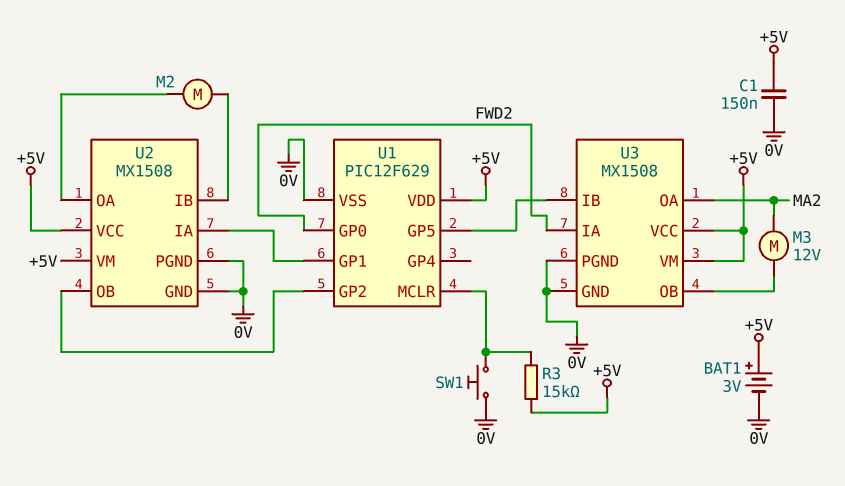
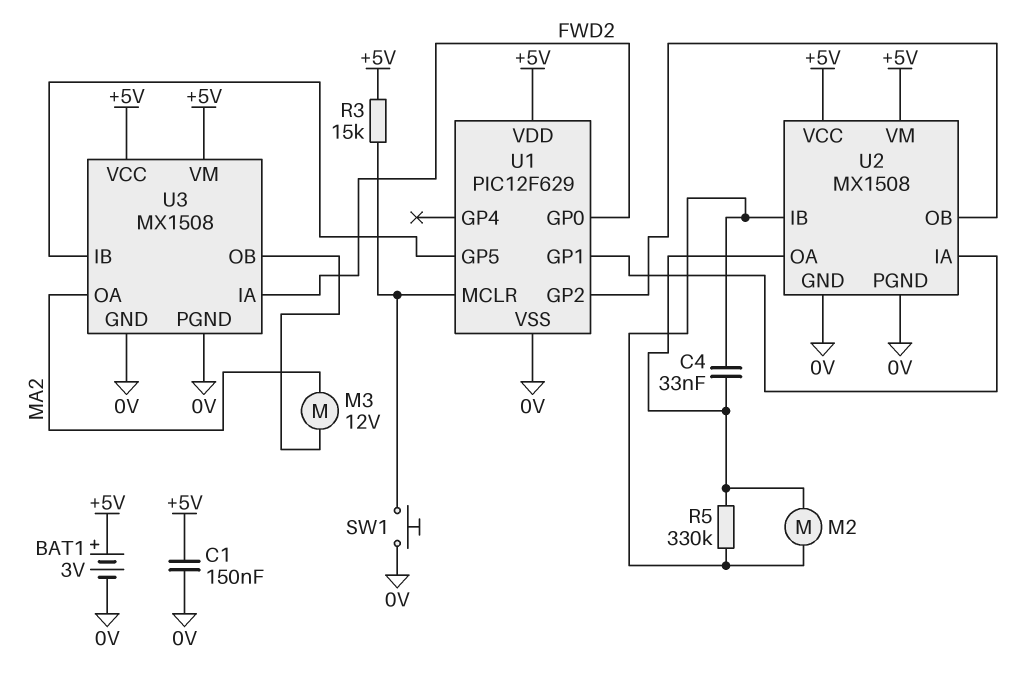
C4: none -> 33nF (U2/IB, U2/OA)
R5: none -> 330k (U2/IB, U2/OA)

